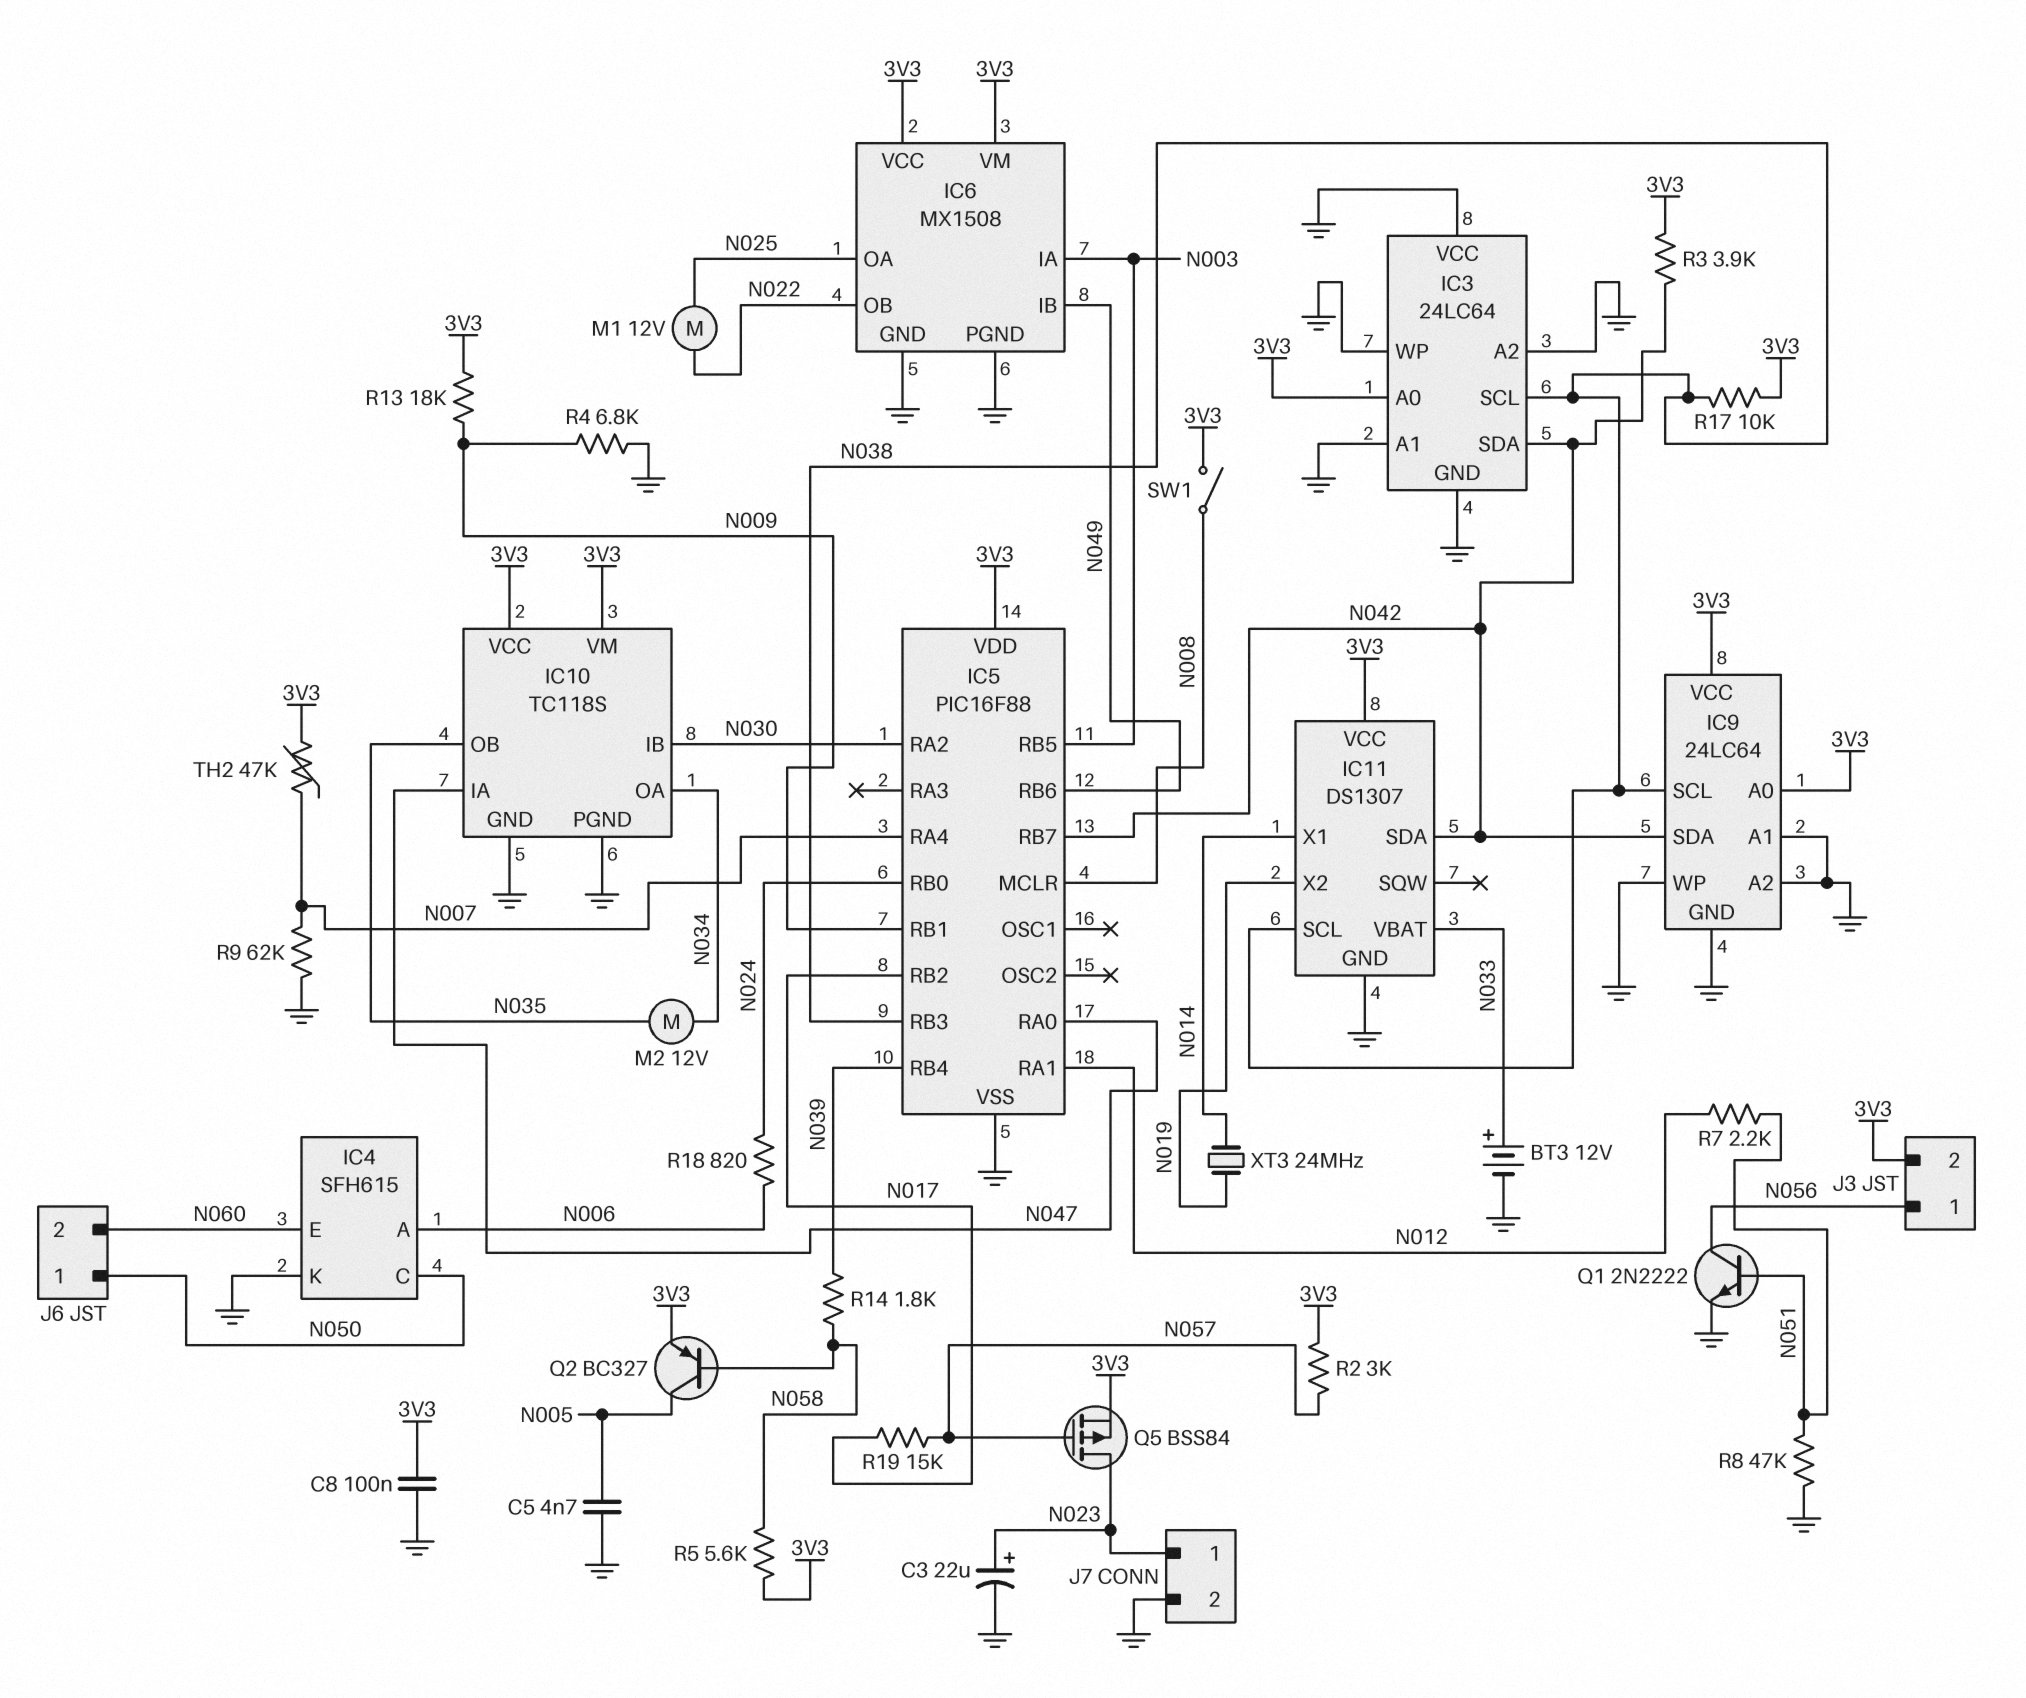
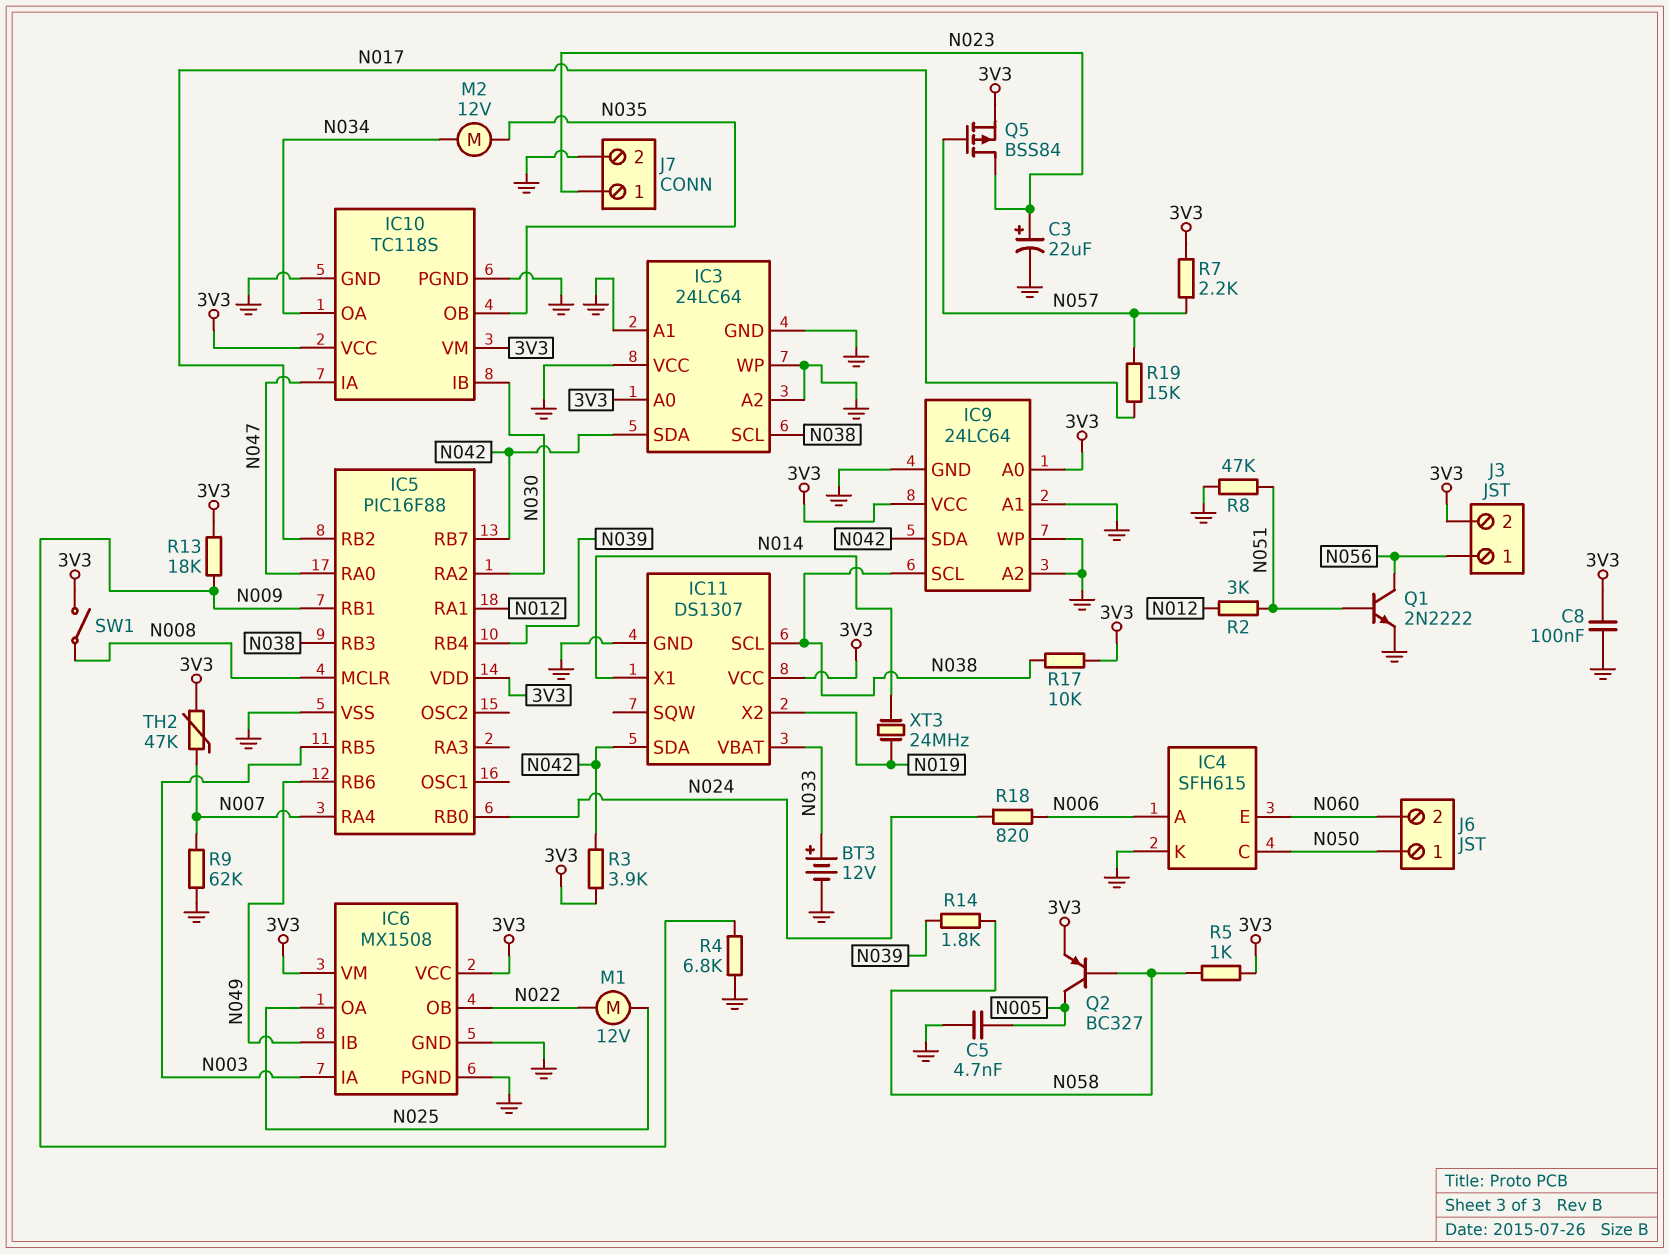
R2: 3k (3V3, N057) -> 3k (N012, N051)
R5: 5.6k (3V3, N058) -> 1k (3V3, N058)
R7: 2.2k (N012, N051) -> 2.2k (3V3, N057)

